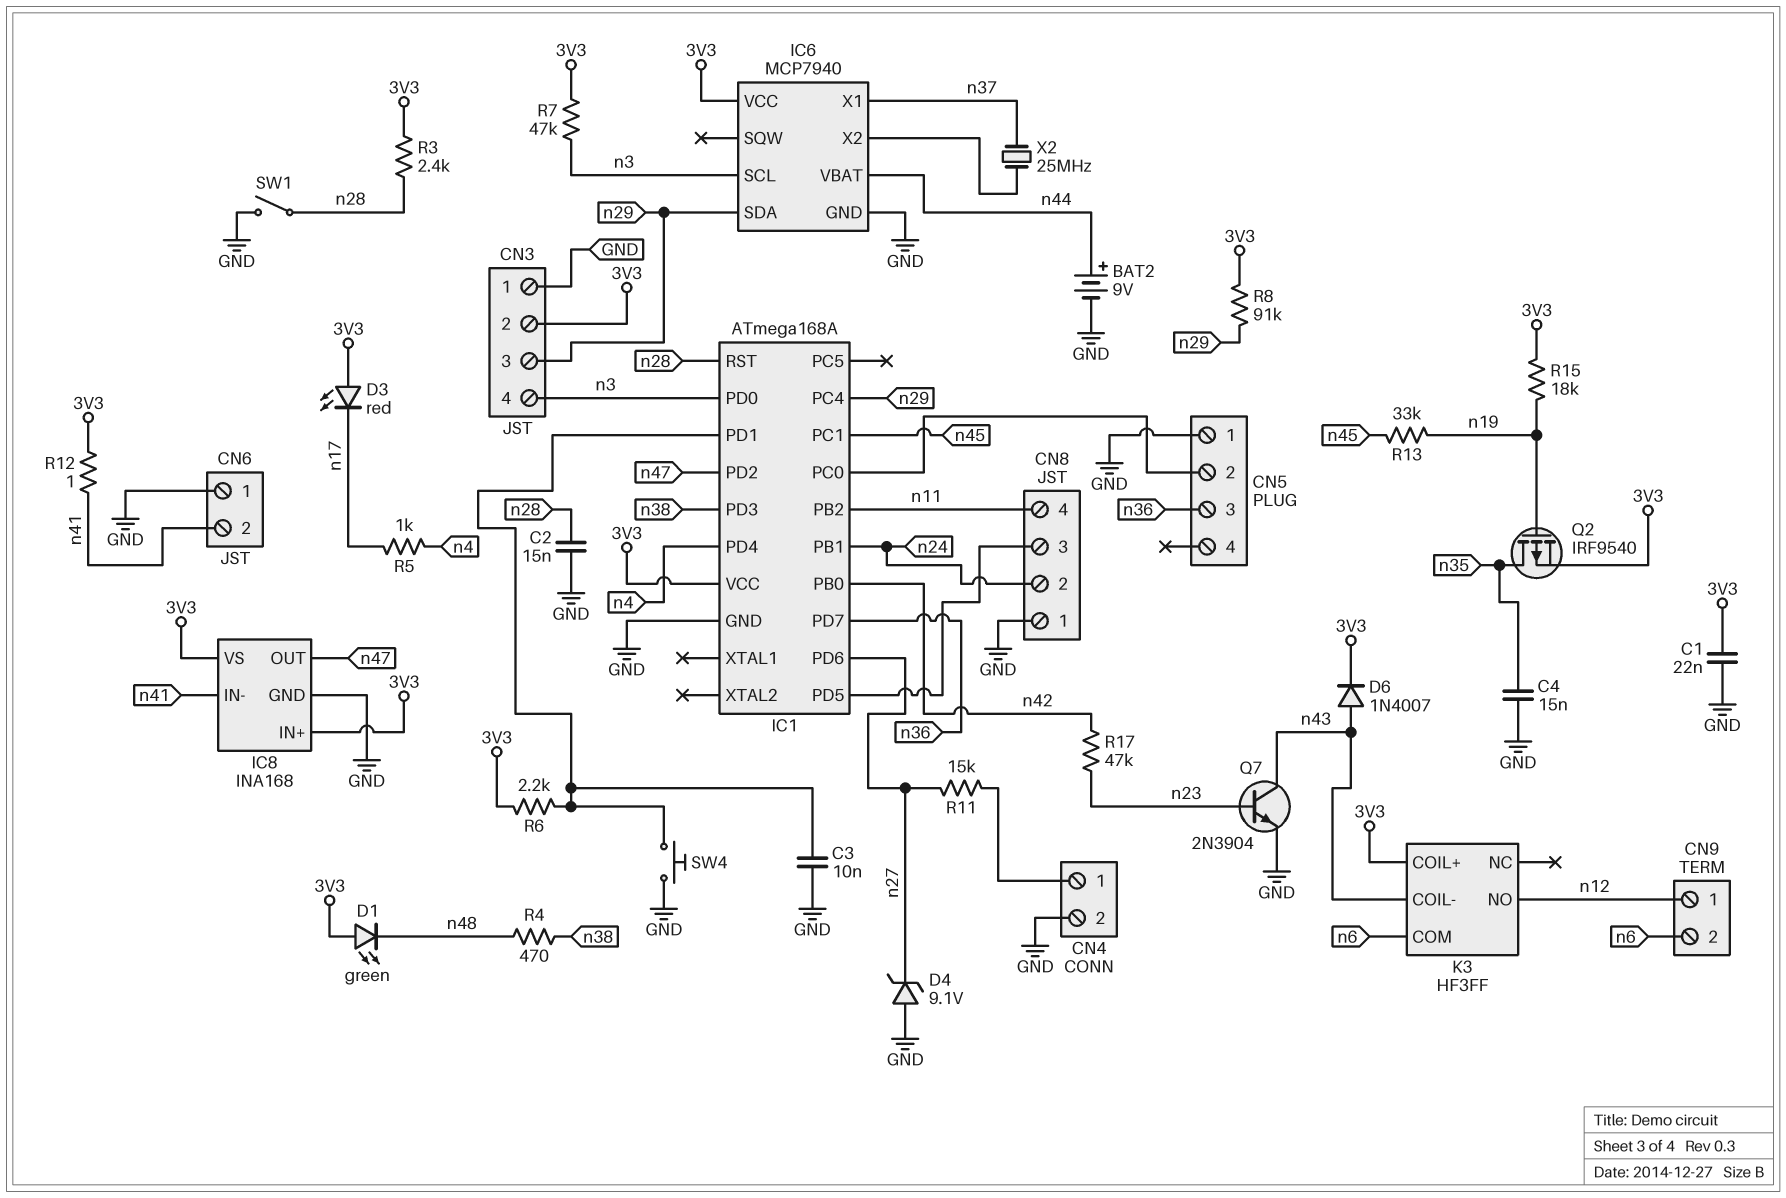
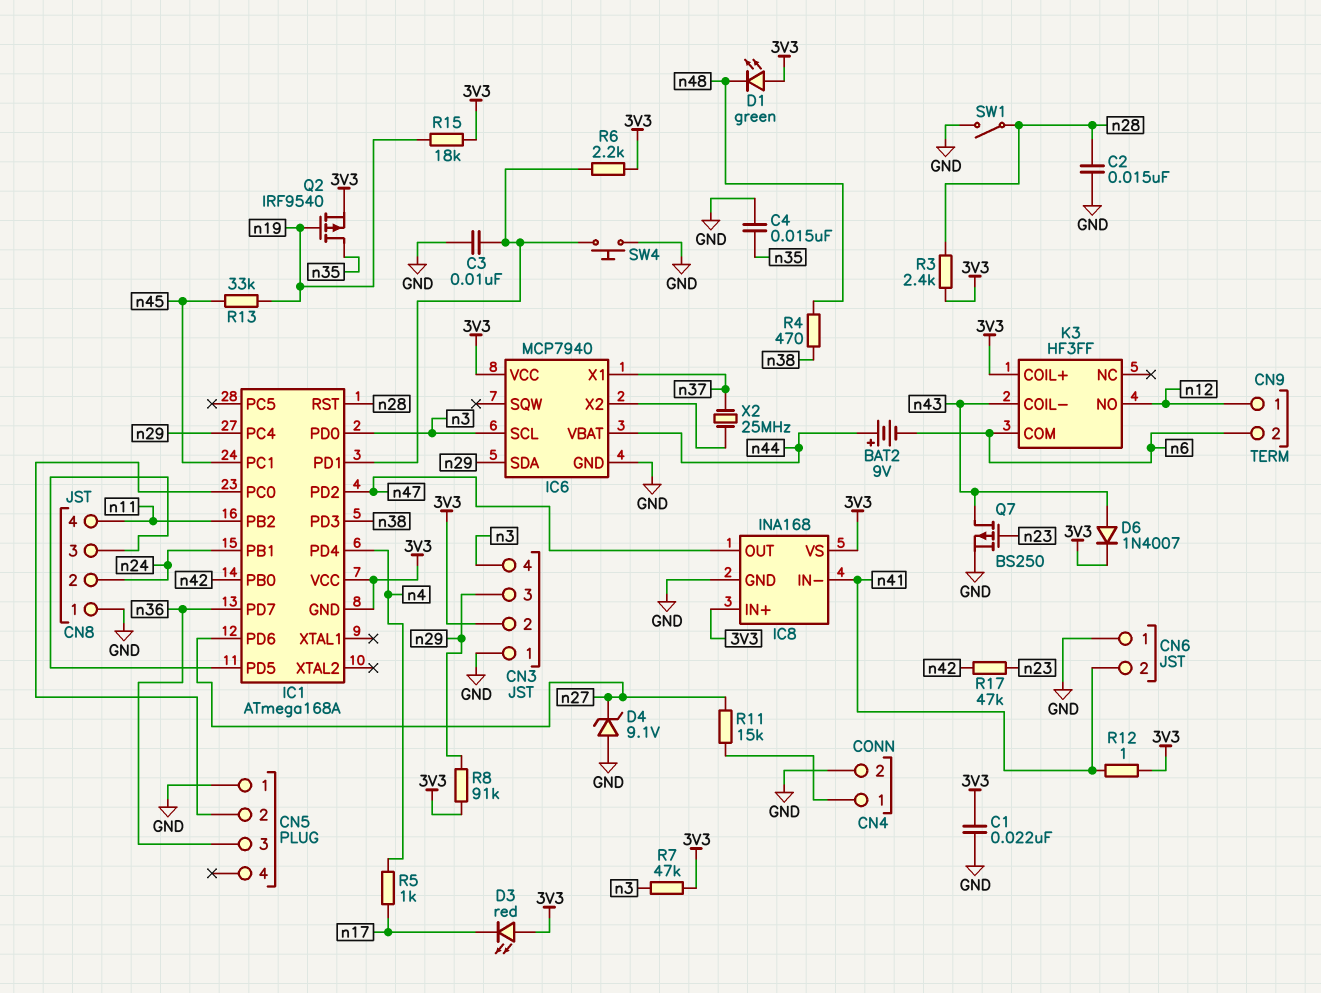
BAT2: 9V (plus n44, minus GND) -> 9V (plus n44, minus n6)
IC1 pin GND: GND -> 3V3
Q7: NPN 2N3904 (B n23, C n43, E GND) -> PMOS BS250 (G n23, D n43, S GND)

